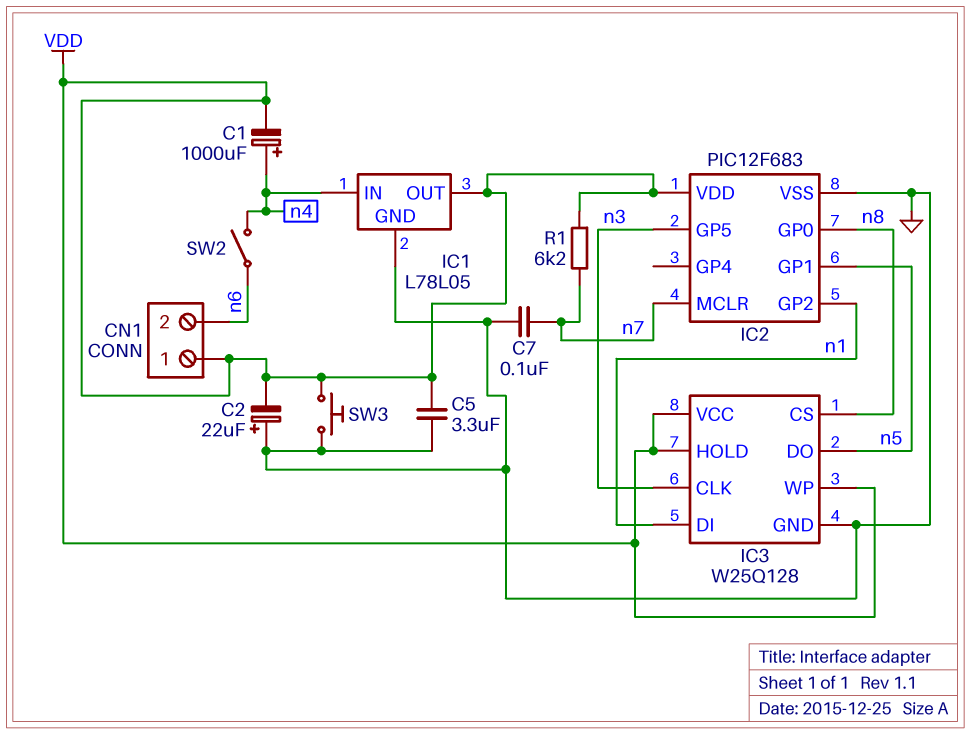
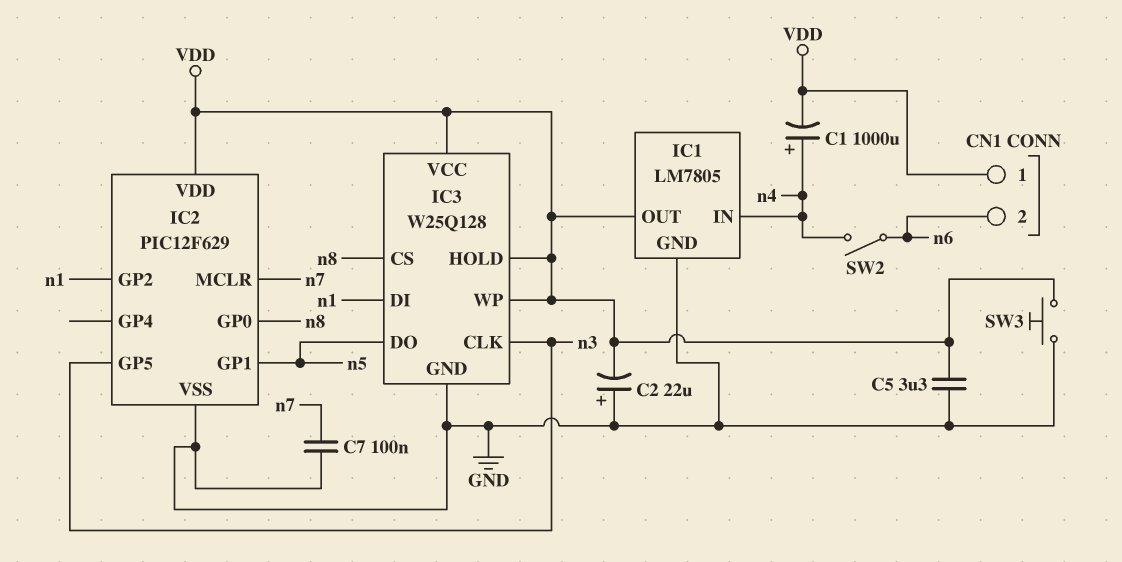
IC1: L78L05 -> LM7805
IC2: PIC12F683 -> PIC12F629
R1: 6.2k (VDD, n7) -> none

